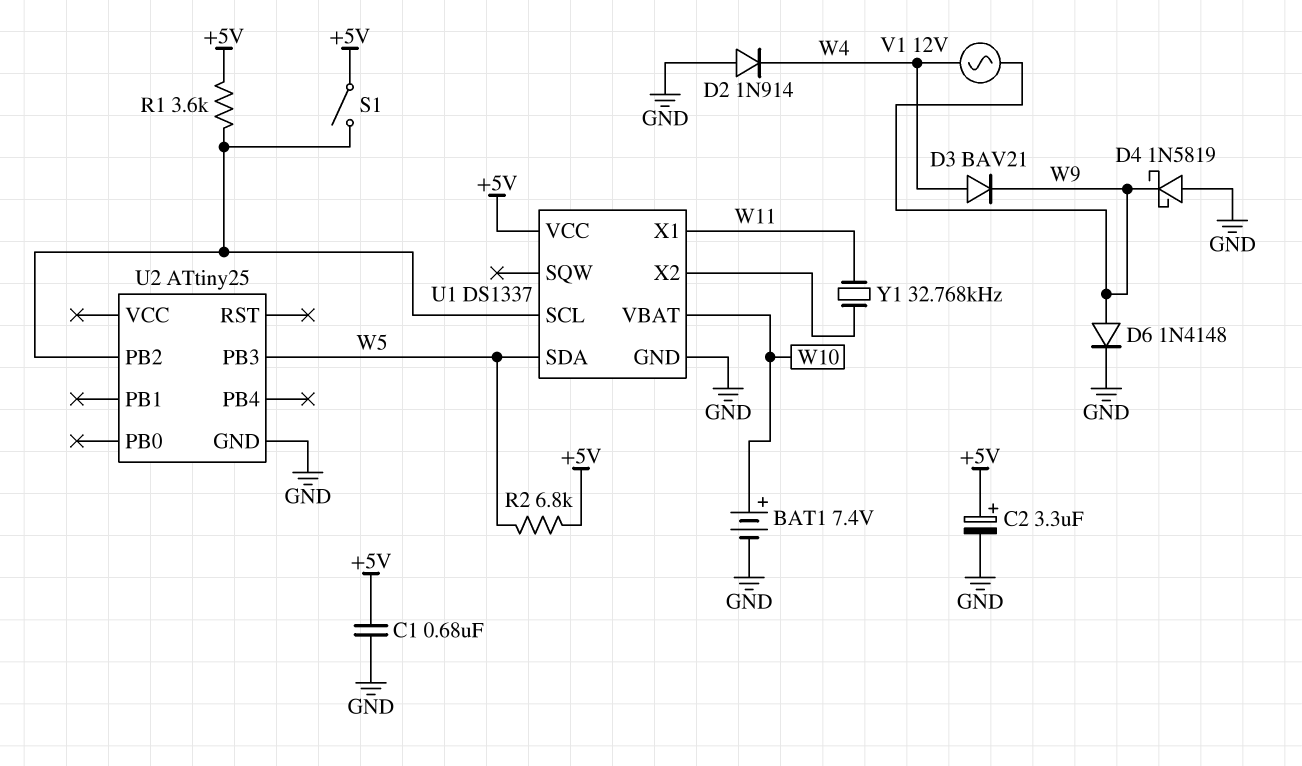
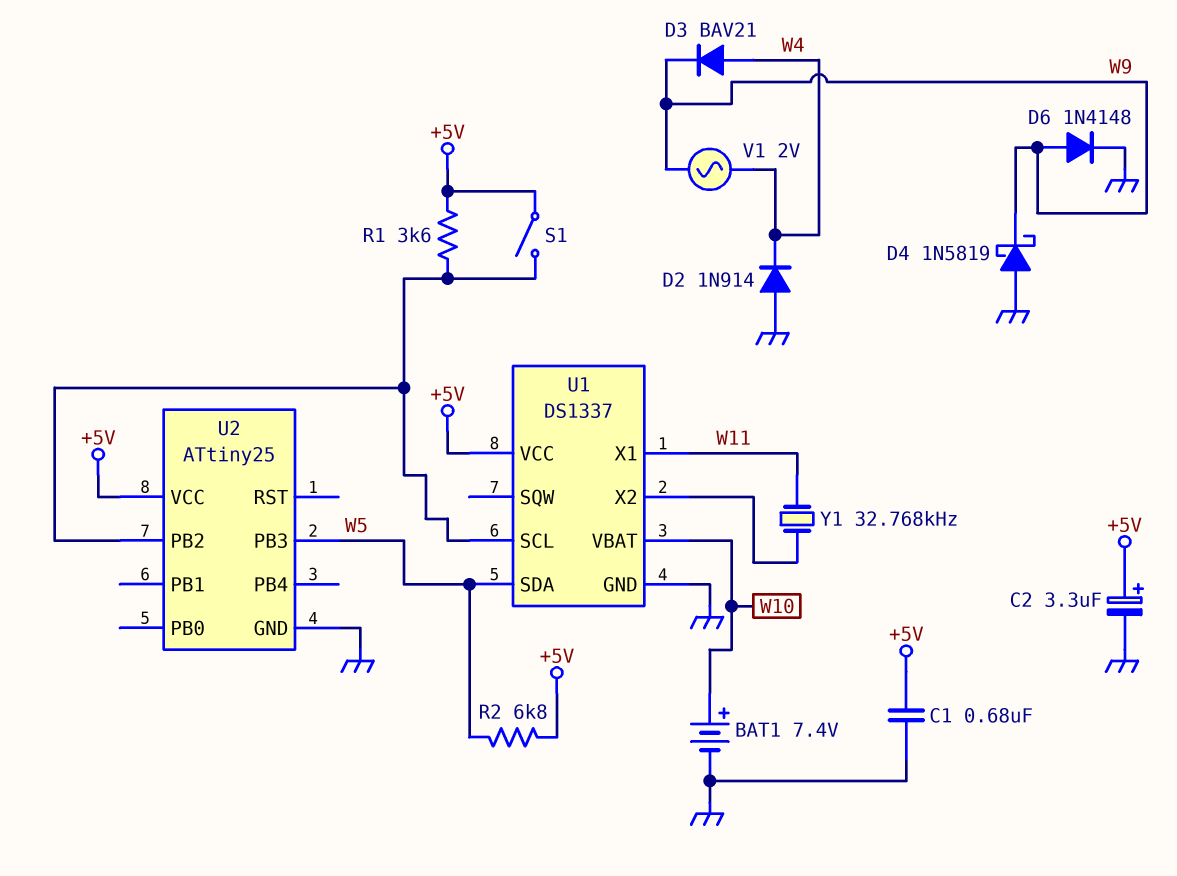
U2 pin VCC: none -> +5V
V1: AC 12V (W4, W9) -> AC 2V (W4, W9)

